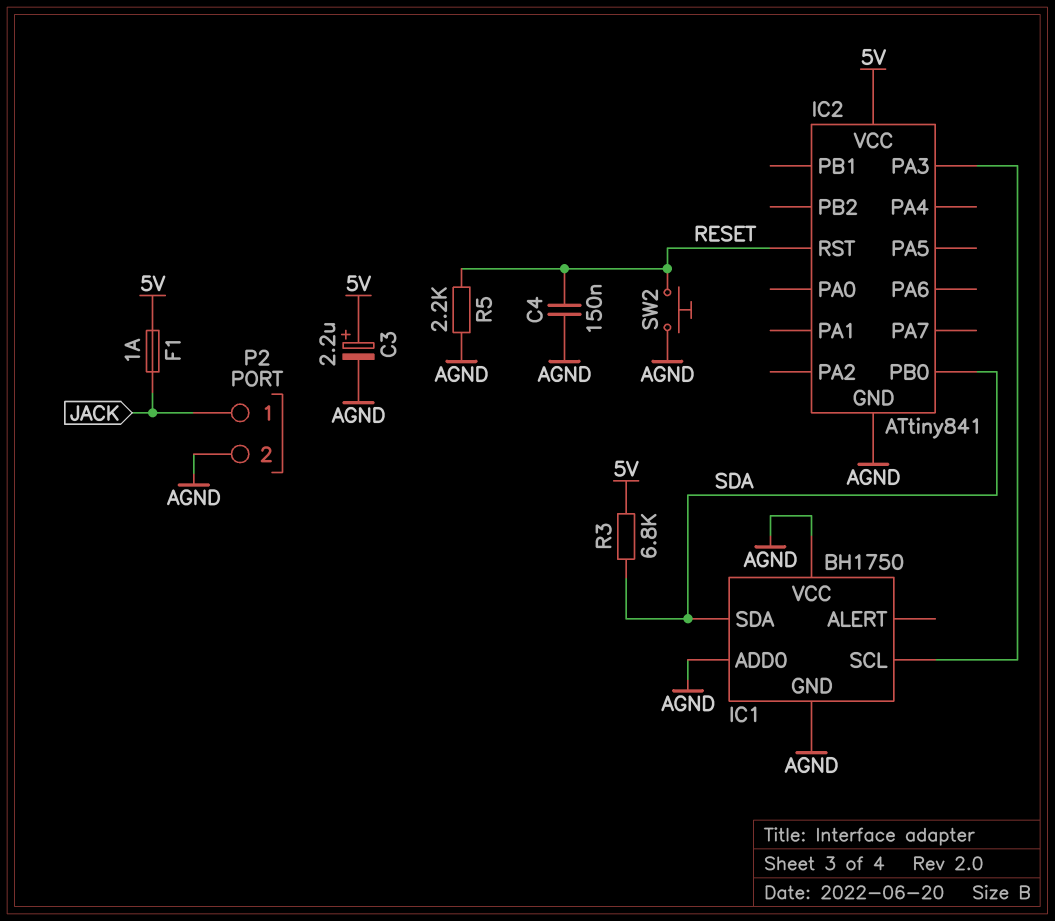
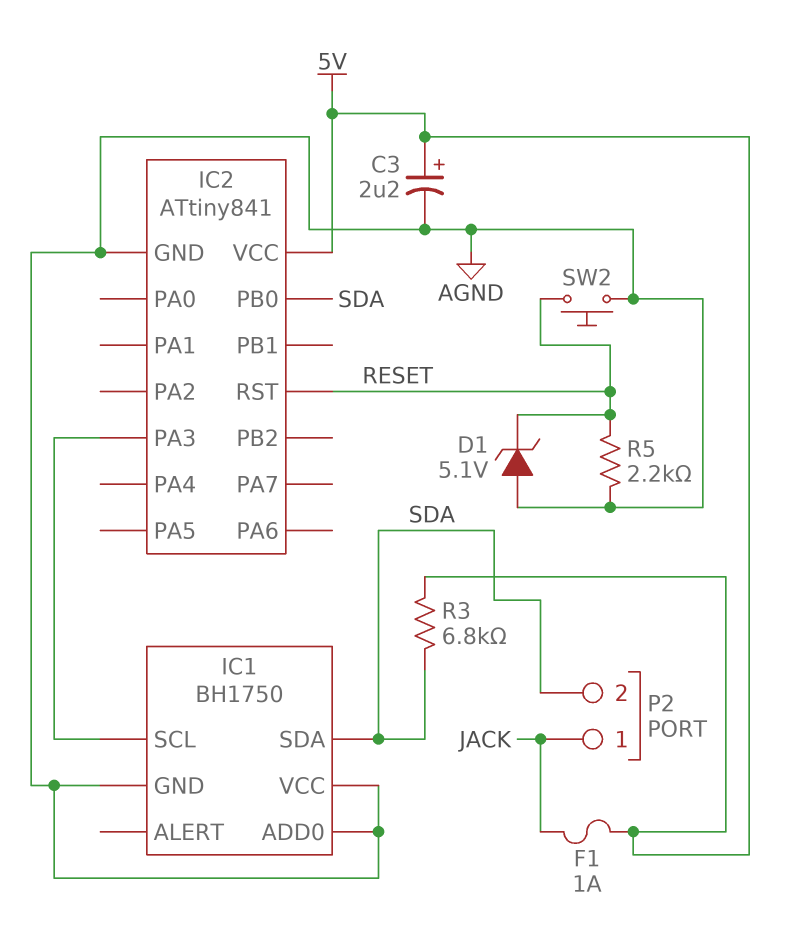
C4: 150nF (AGND, RESET) -> none
D1: none -> zener 5.1V (A AGND, K RESET)
P2 pin 2: AGND -> SDA

